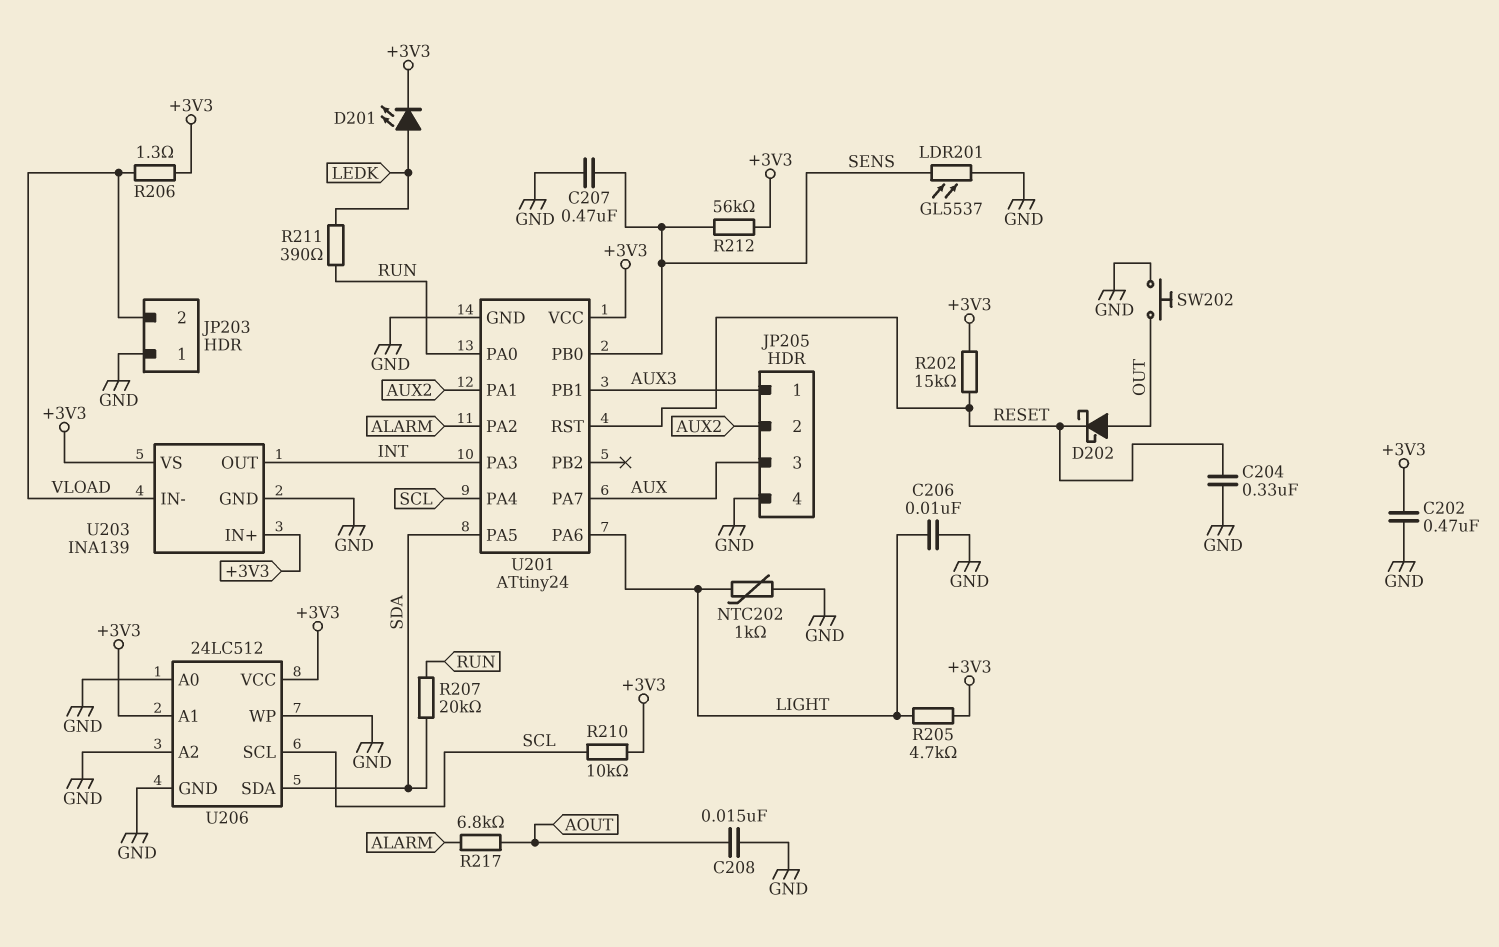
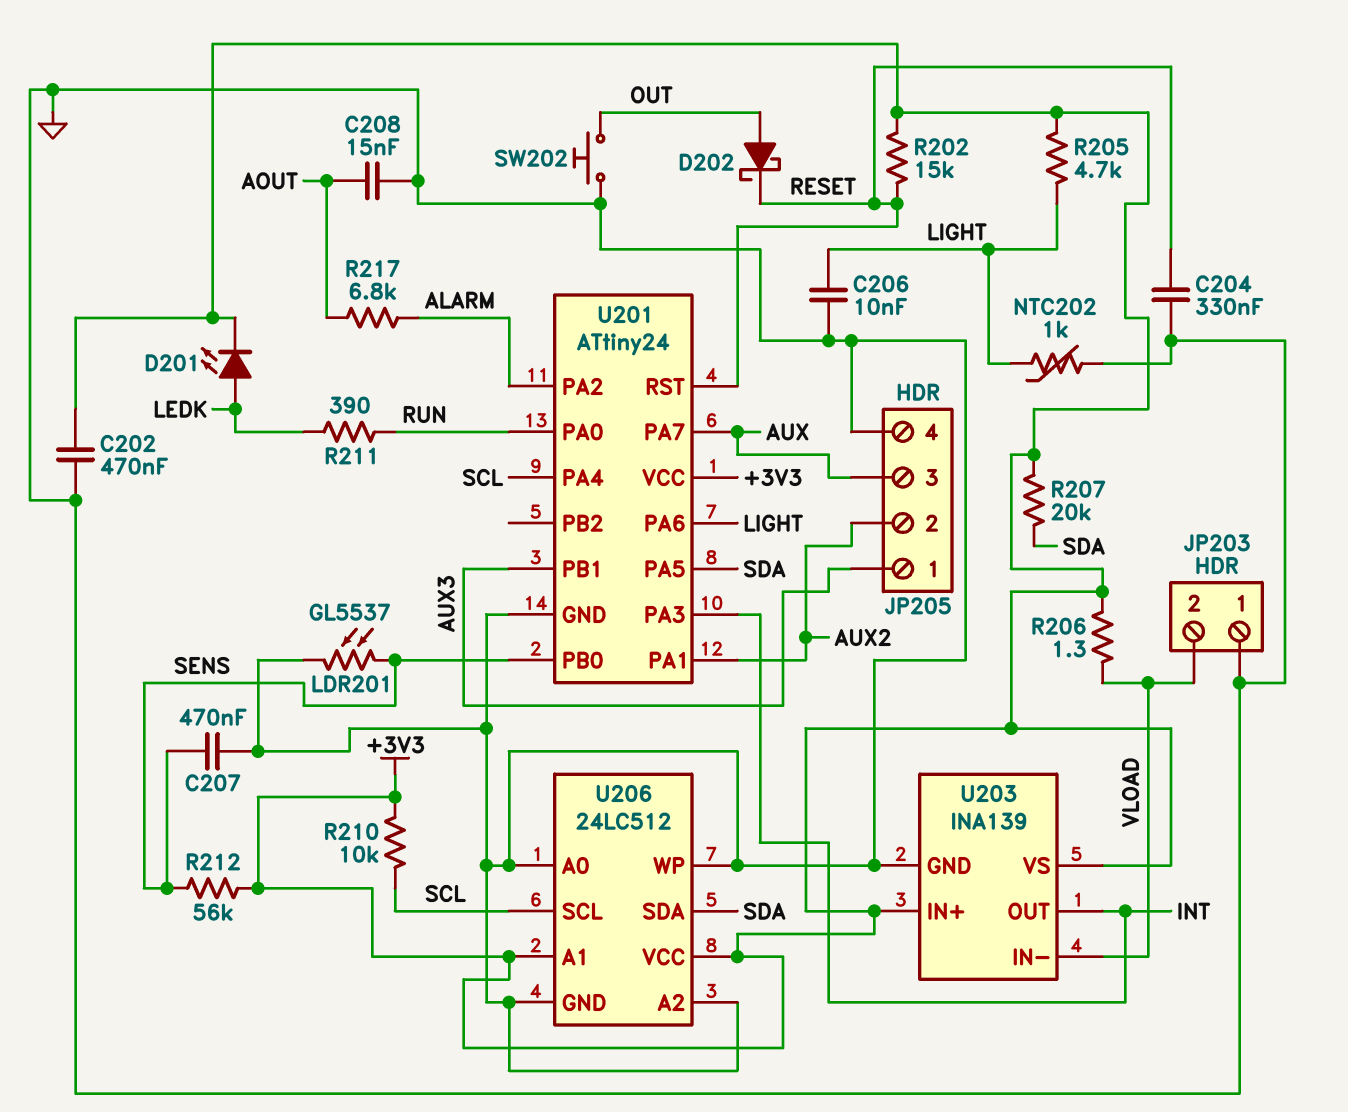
R207: 20k (RUN, SDA) -> 20k (+3V3, SDA)

